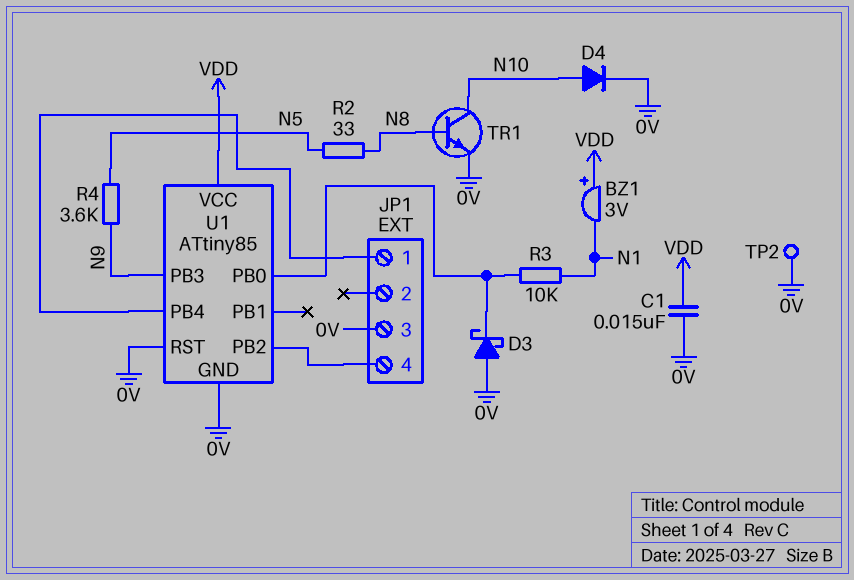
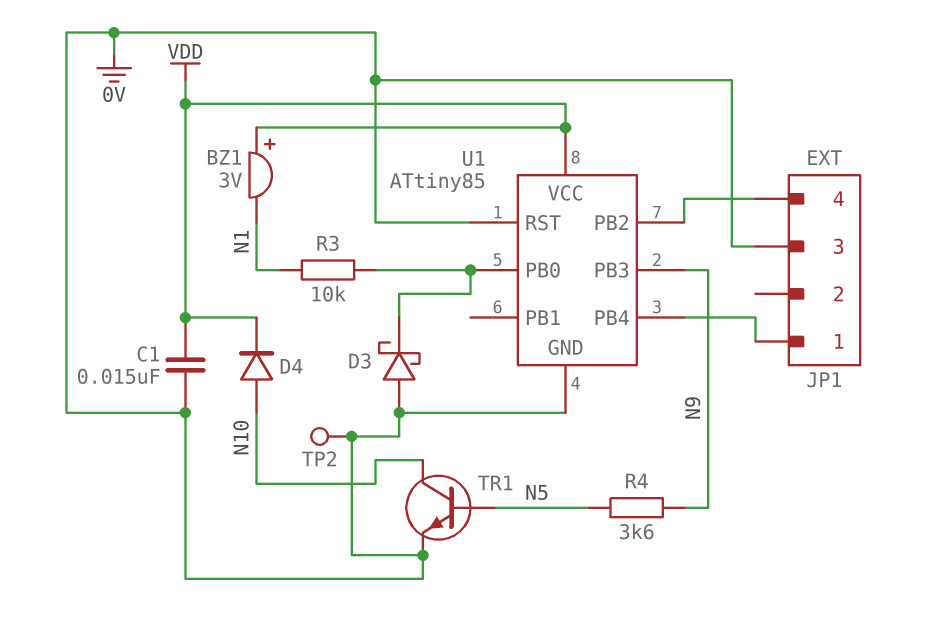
D4: diode (A N10, K 0V) -> diode (A N10, K VDD)
R2: 33 (N5, N8) -> none
TR1: NPN (B N8, C N10, E 0V) -> NPN (B N5, C N10, E 0V)

